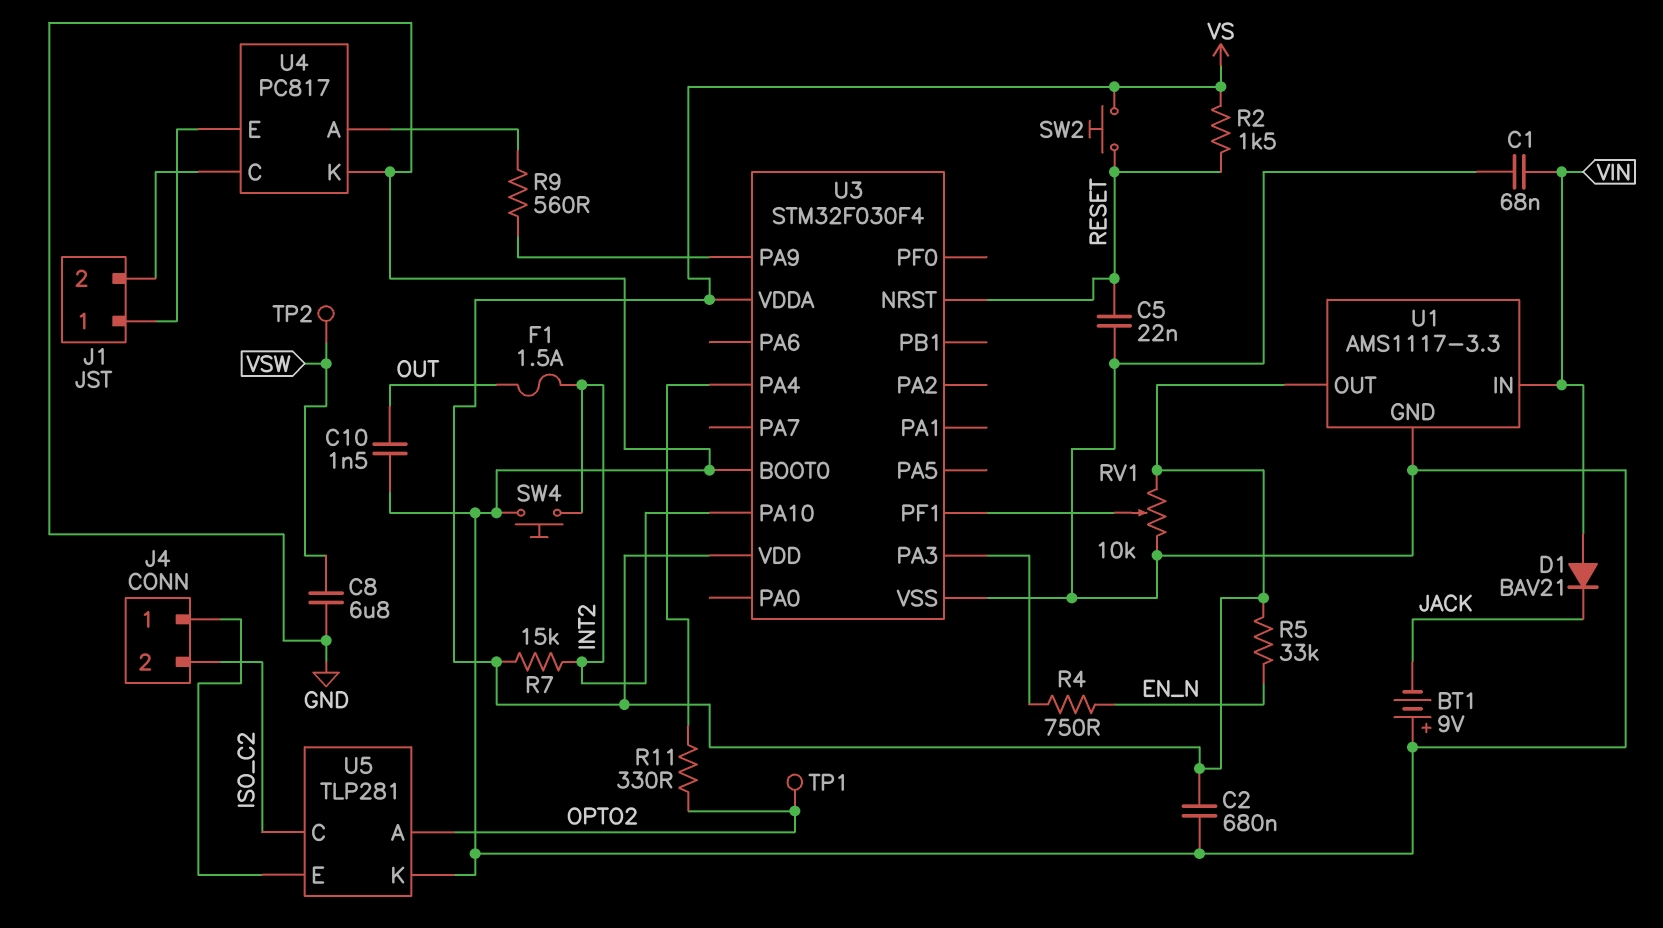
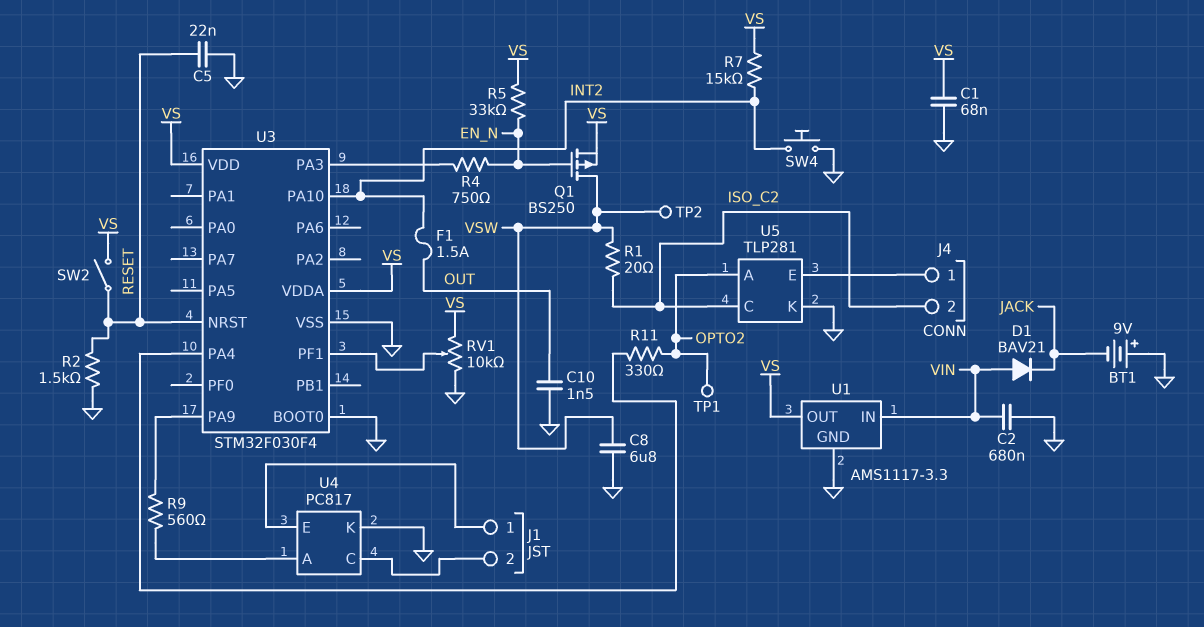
C1: 68nF (GND, VIN) -> 68nF (GND, VS)
C2: 680nF (GND, VS) -> 680nF (GND, VIN)
Q1: none -> PMOS BS250 (G EN_N, D VSW, S VS)
R1: none -> 20 (ISO_C2, VSW)
R2: 1.5k (RESET, VS) -> 1.5k (GND, RESET)
SW2: button (RESET, VS) -> switch (RESET, VS)

